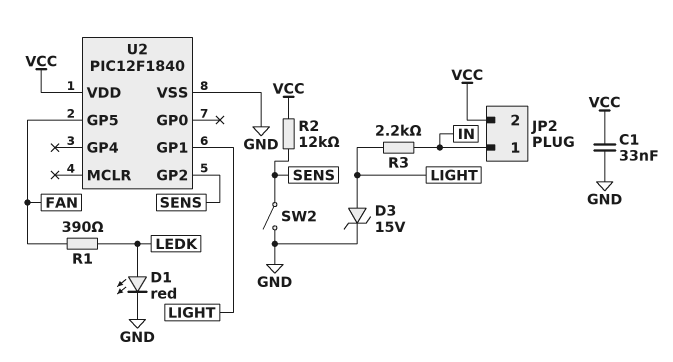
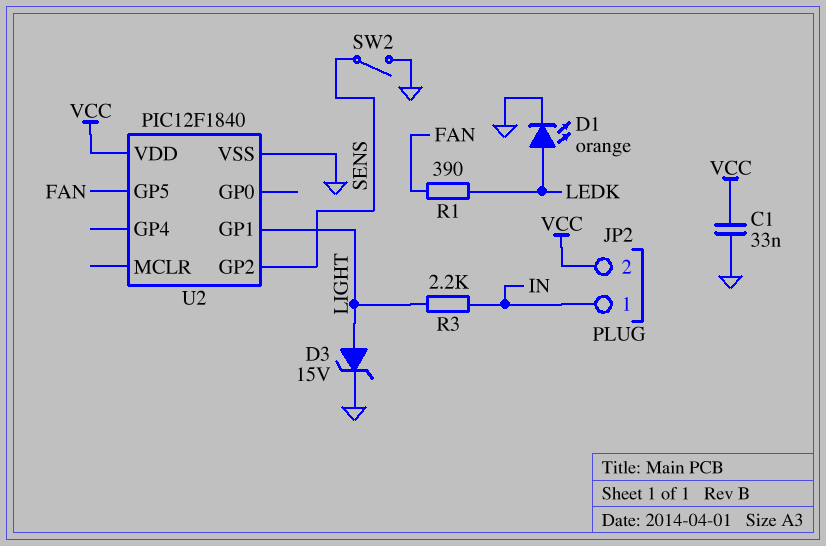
D1: LED red (A LEDK, K GND) -> LED orange (A LEDK, K GND)
R2: 12k (SENS, VCC) -> none

